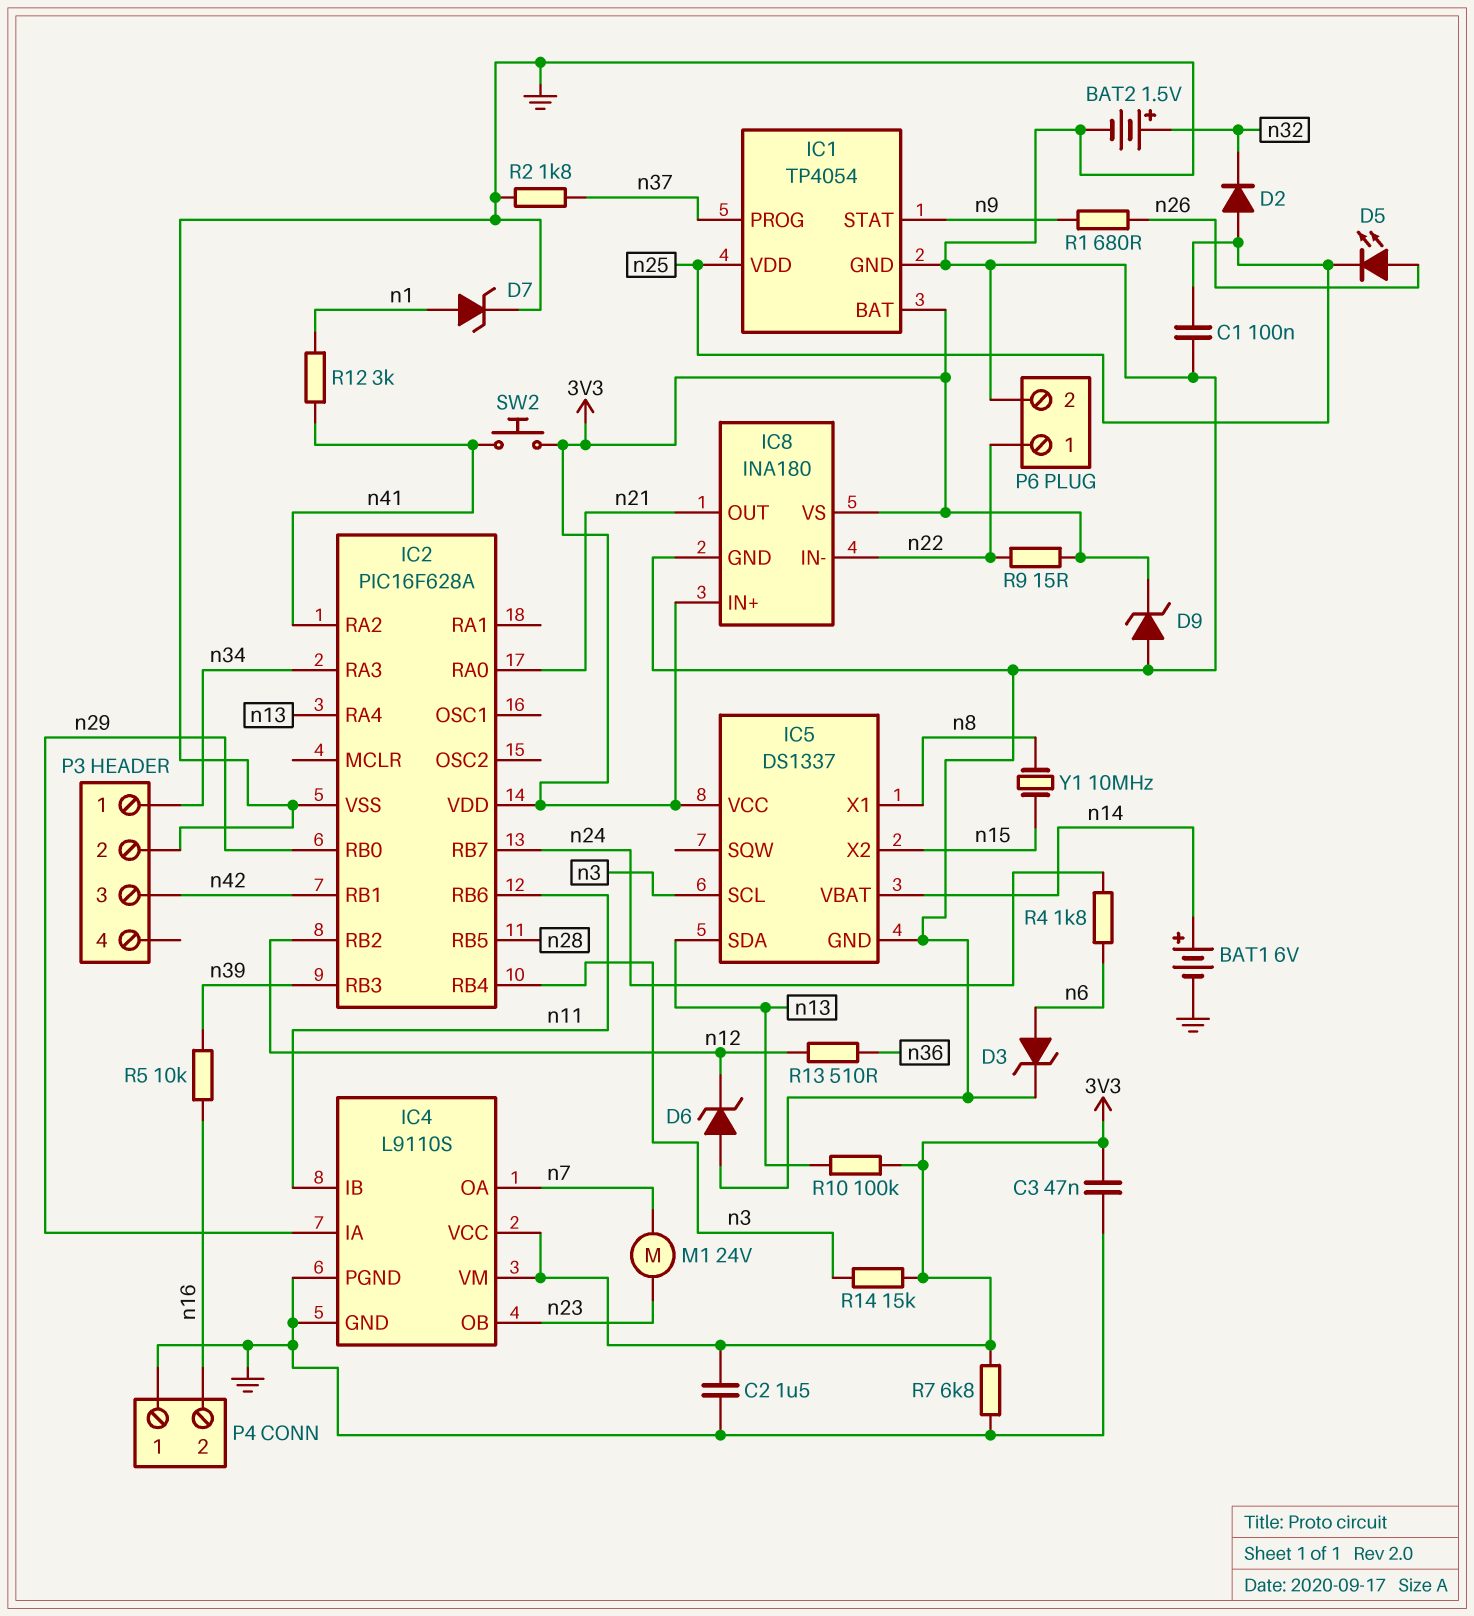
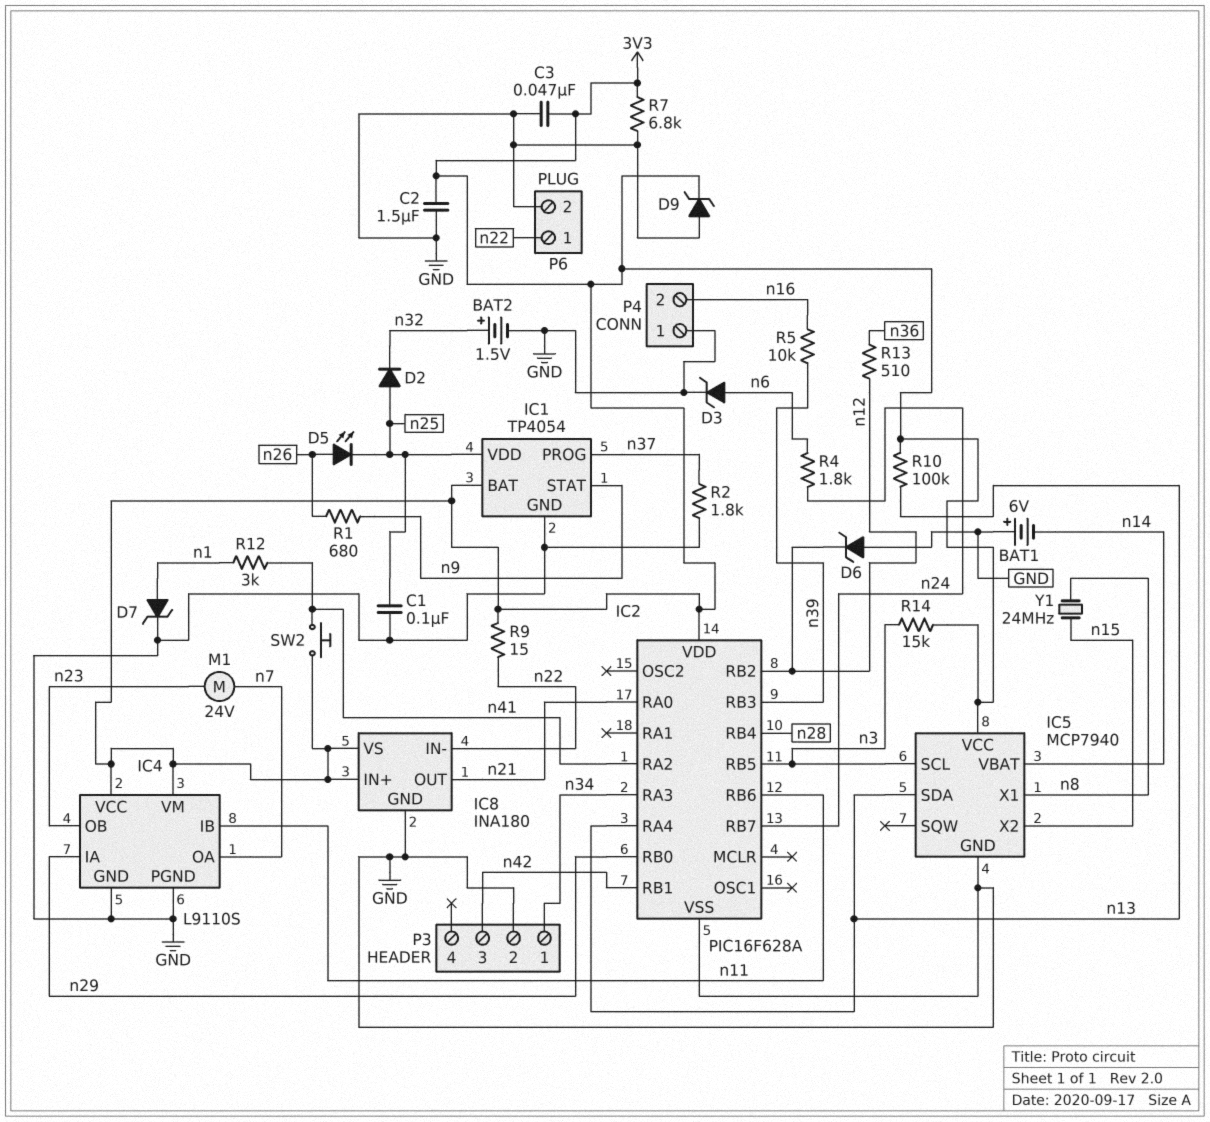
BAT1: 6V (plus n14, minus GND) -> 6V (plus GND, minus n14)
IC2 pin RB4: n3 -> n28
IC2 pin RB5: n28 -> n3
IC5: DS1337 -> MCP7940
Y1: 10MHz (n8, n15) -> 24MHz (n8, n15)

